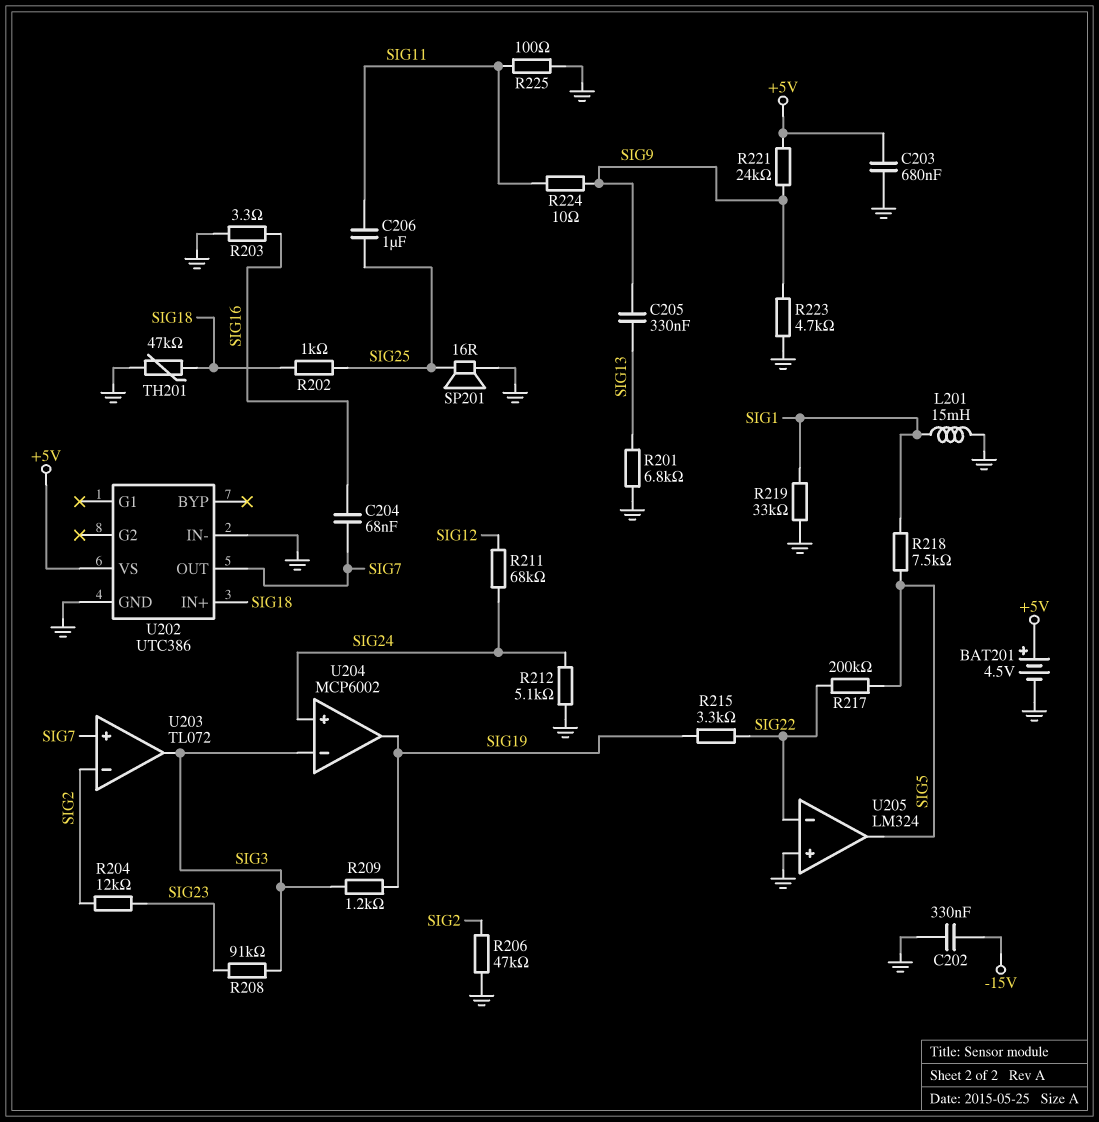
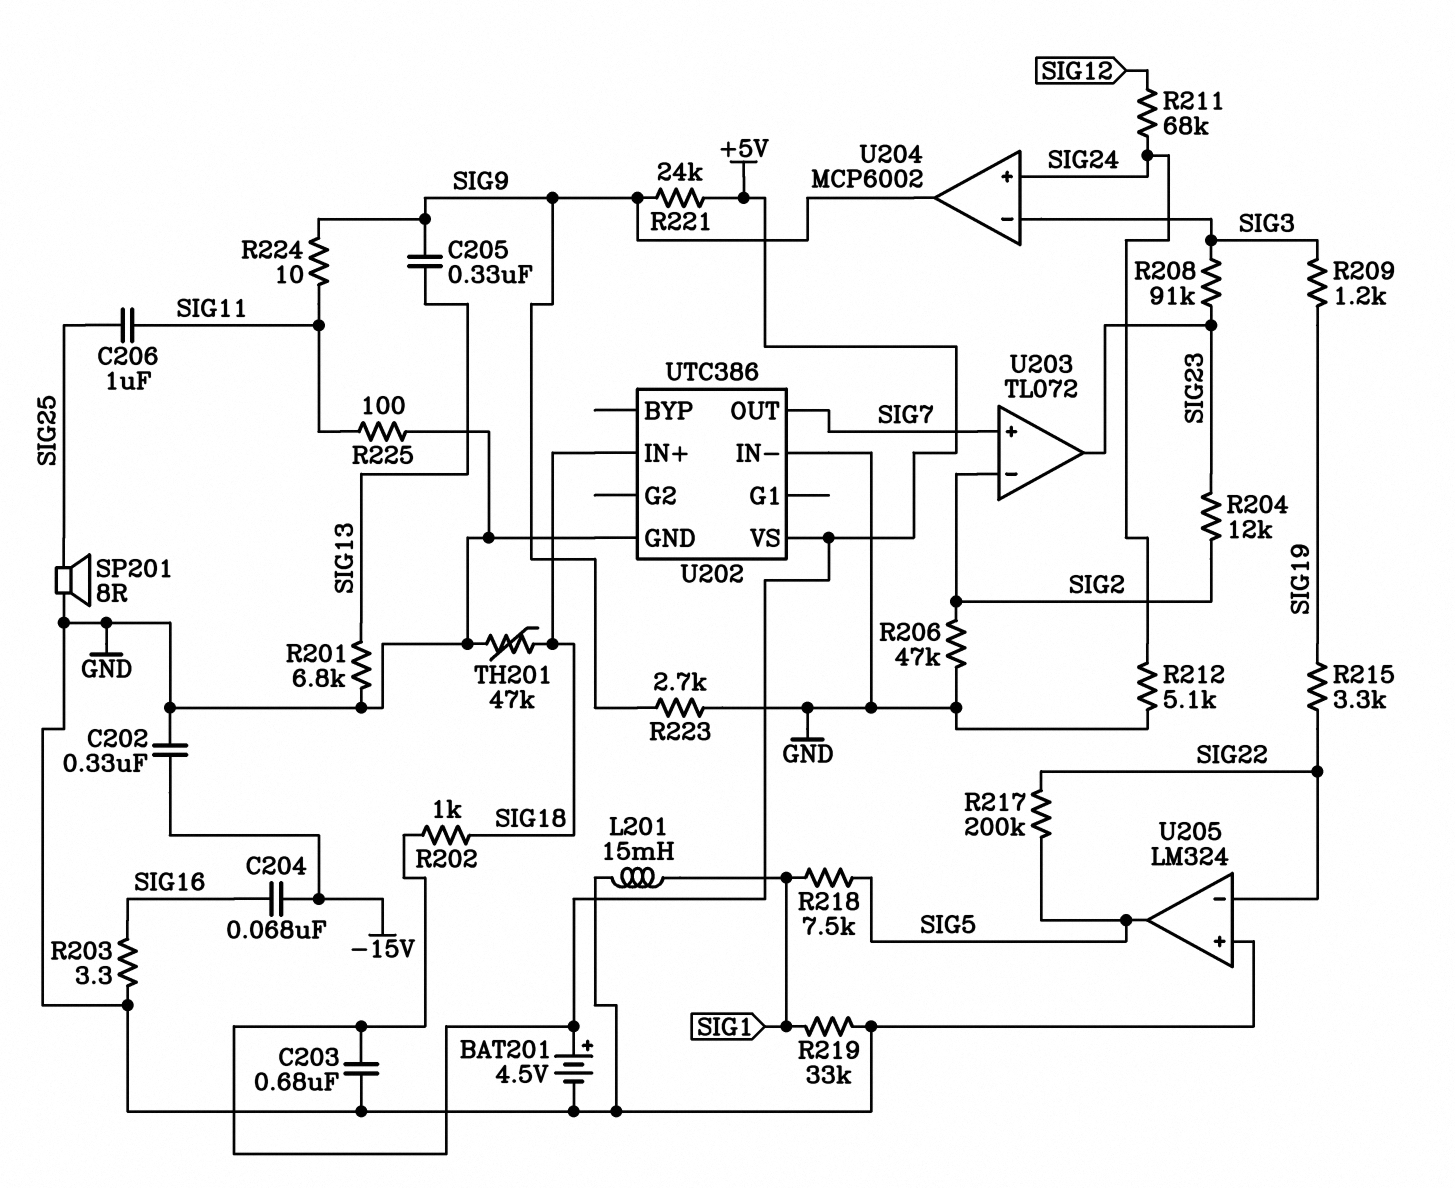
C204: 68nF (SIG7, SIG16) -> 68nF (-15V, SIG16)
R202: 1k (SIG18, SIG25) -> 1k (+5V, SIG18)
R223: 4.7k (GND, SIG9) -> 2.7k (GND, SIG9)
SP201: speaker 16R (GND, SIG25) -> speaker 8R (GND, SIG25)
U203 pin out: SIG3 -> SIG23
U204 pin out: SIG19 -> SIG9

